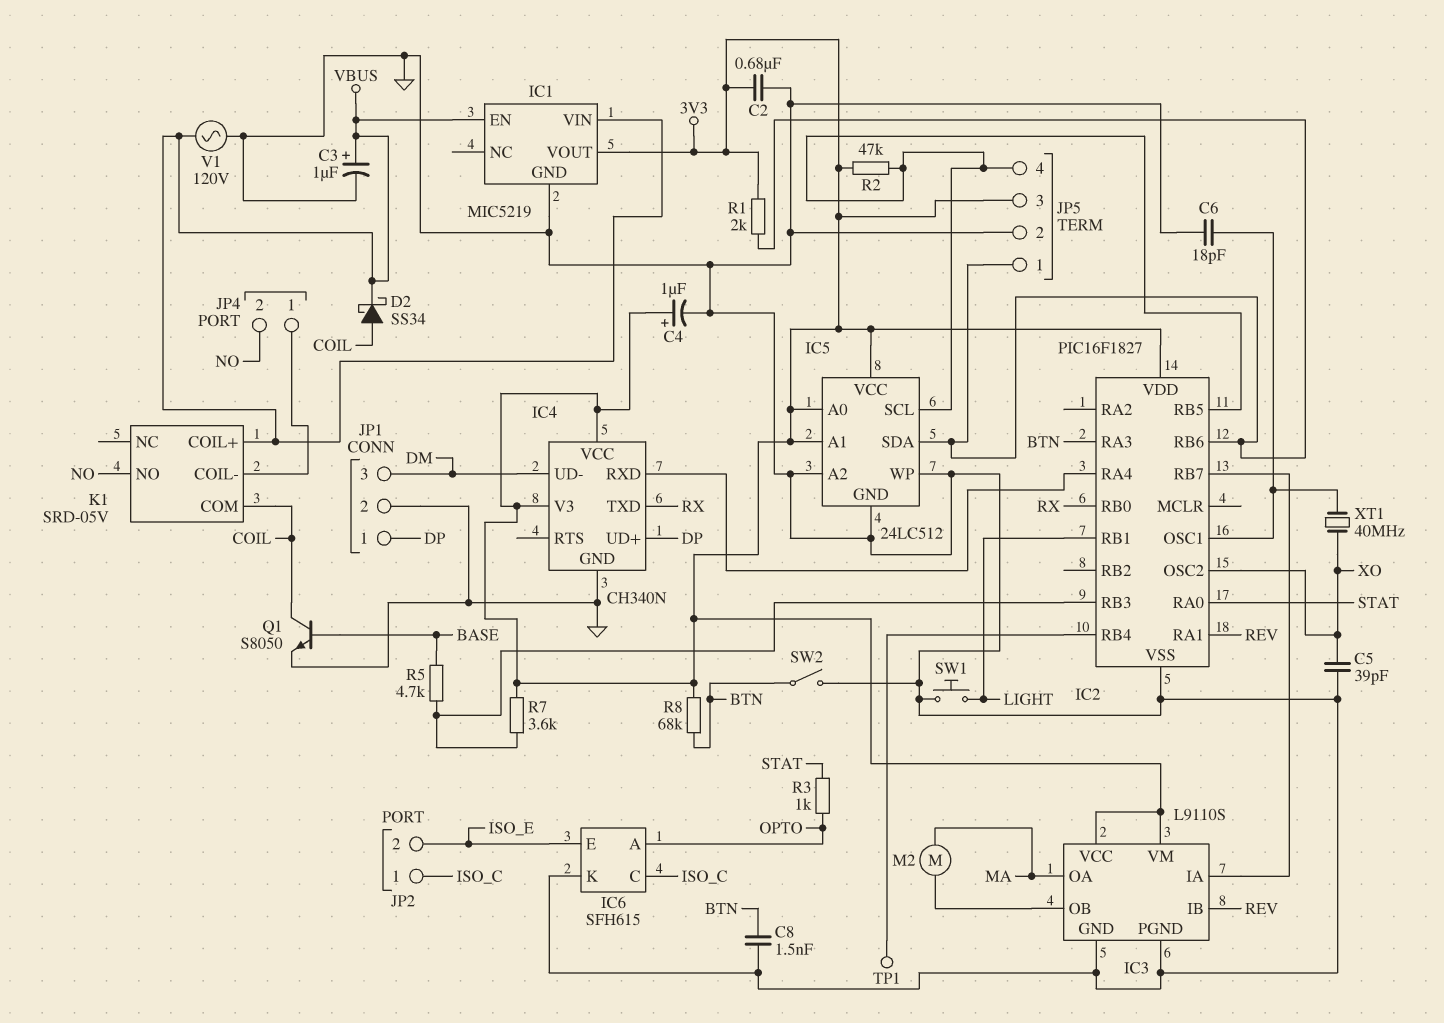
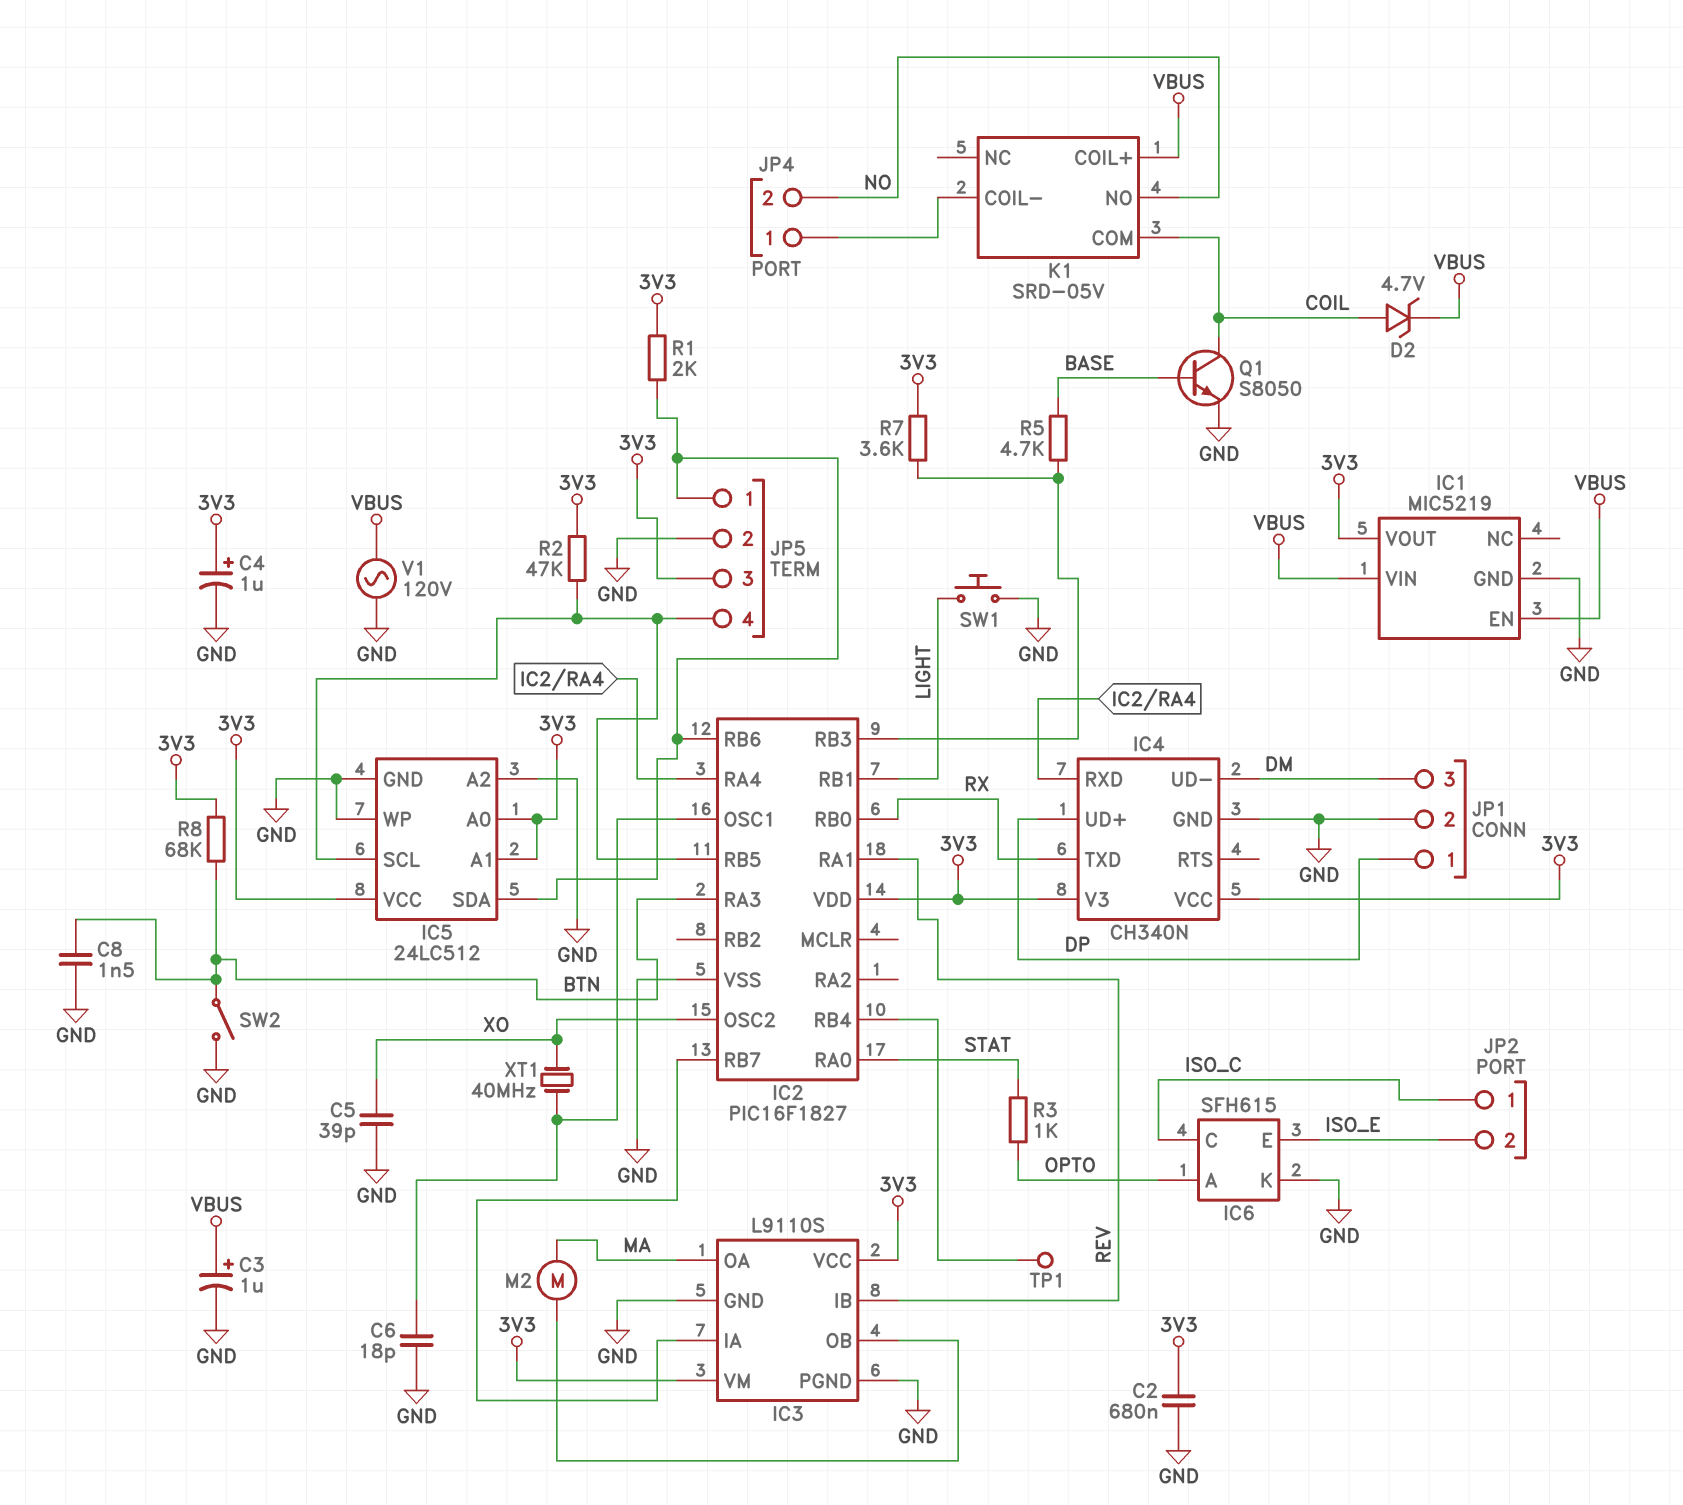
D2: schottky SS34 (A COIL, K VBUS) -> zener 4.7V (A COIL, K VBUS)

